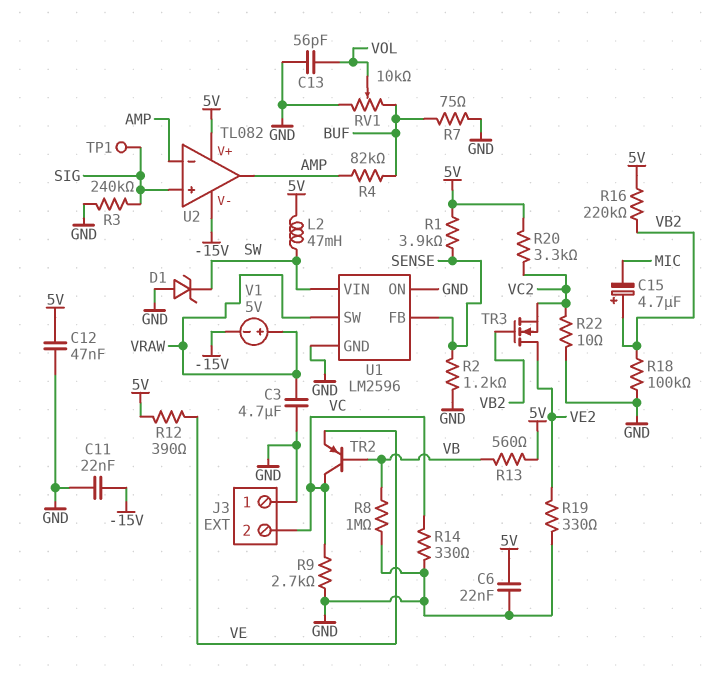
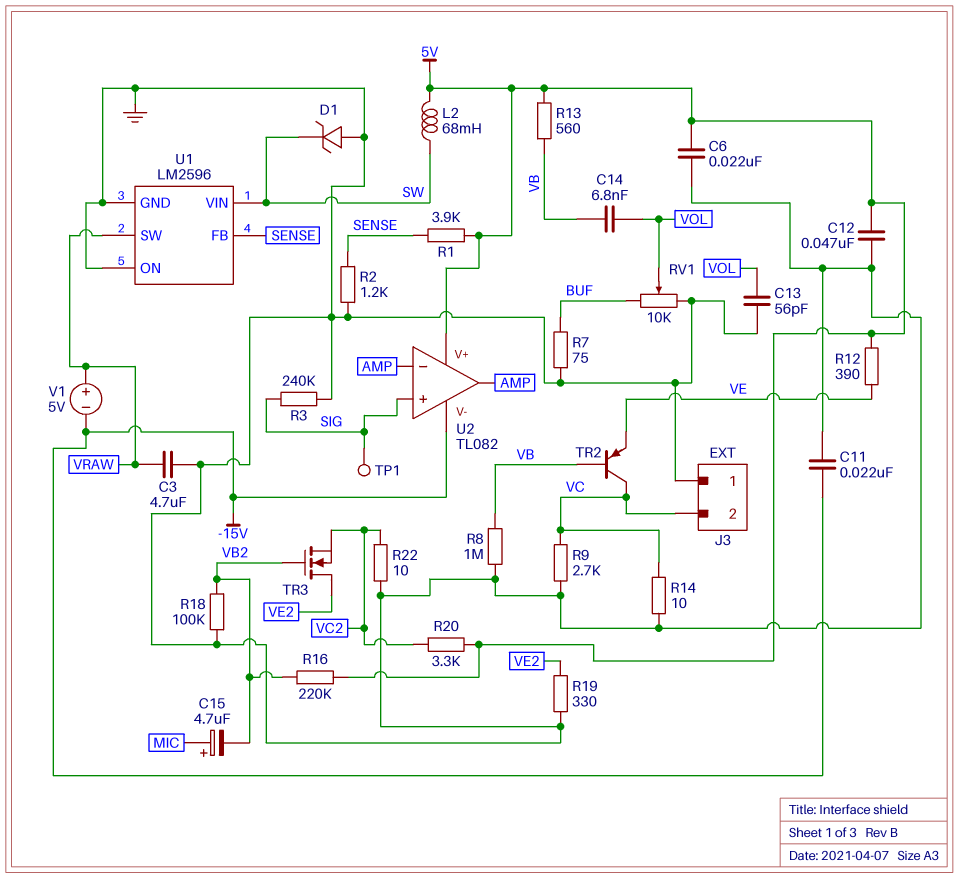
C14: none -> 6.8nF (VB, VOL)
C15: 4.7uF (plus VB2, minus MIC) -> 4.7uF (plus MIC, minus VB2)
L2: 47mH (5V, SW) -> 68mH (5V, SW)
R4: 82k (AMP, BUF) -> none
R14: 330 (GND, VC) -> 10 (GND, VC)

